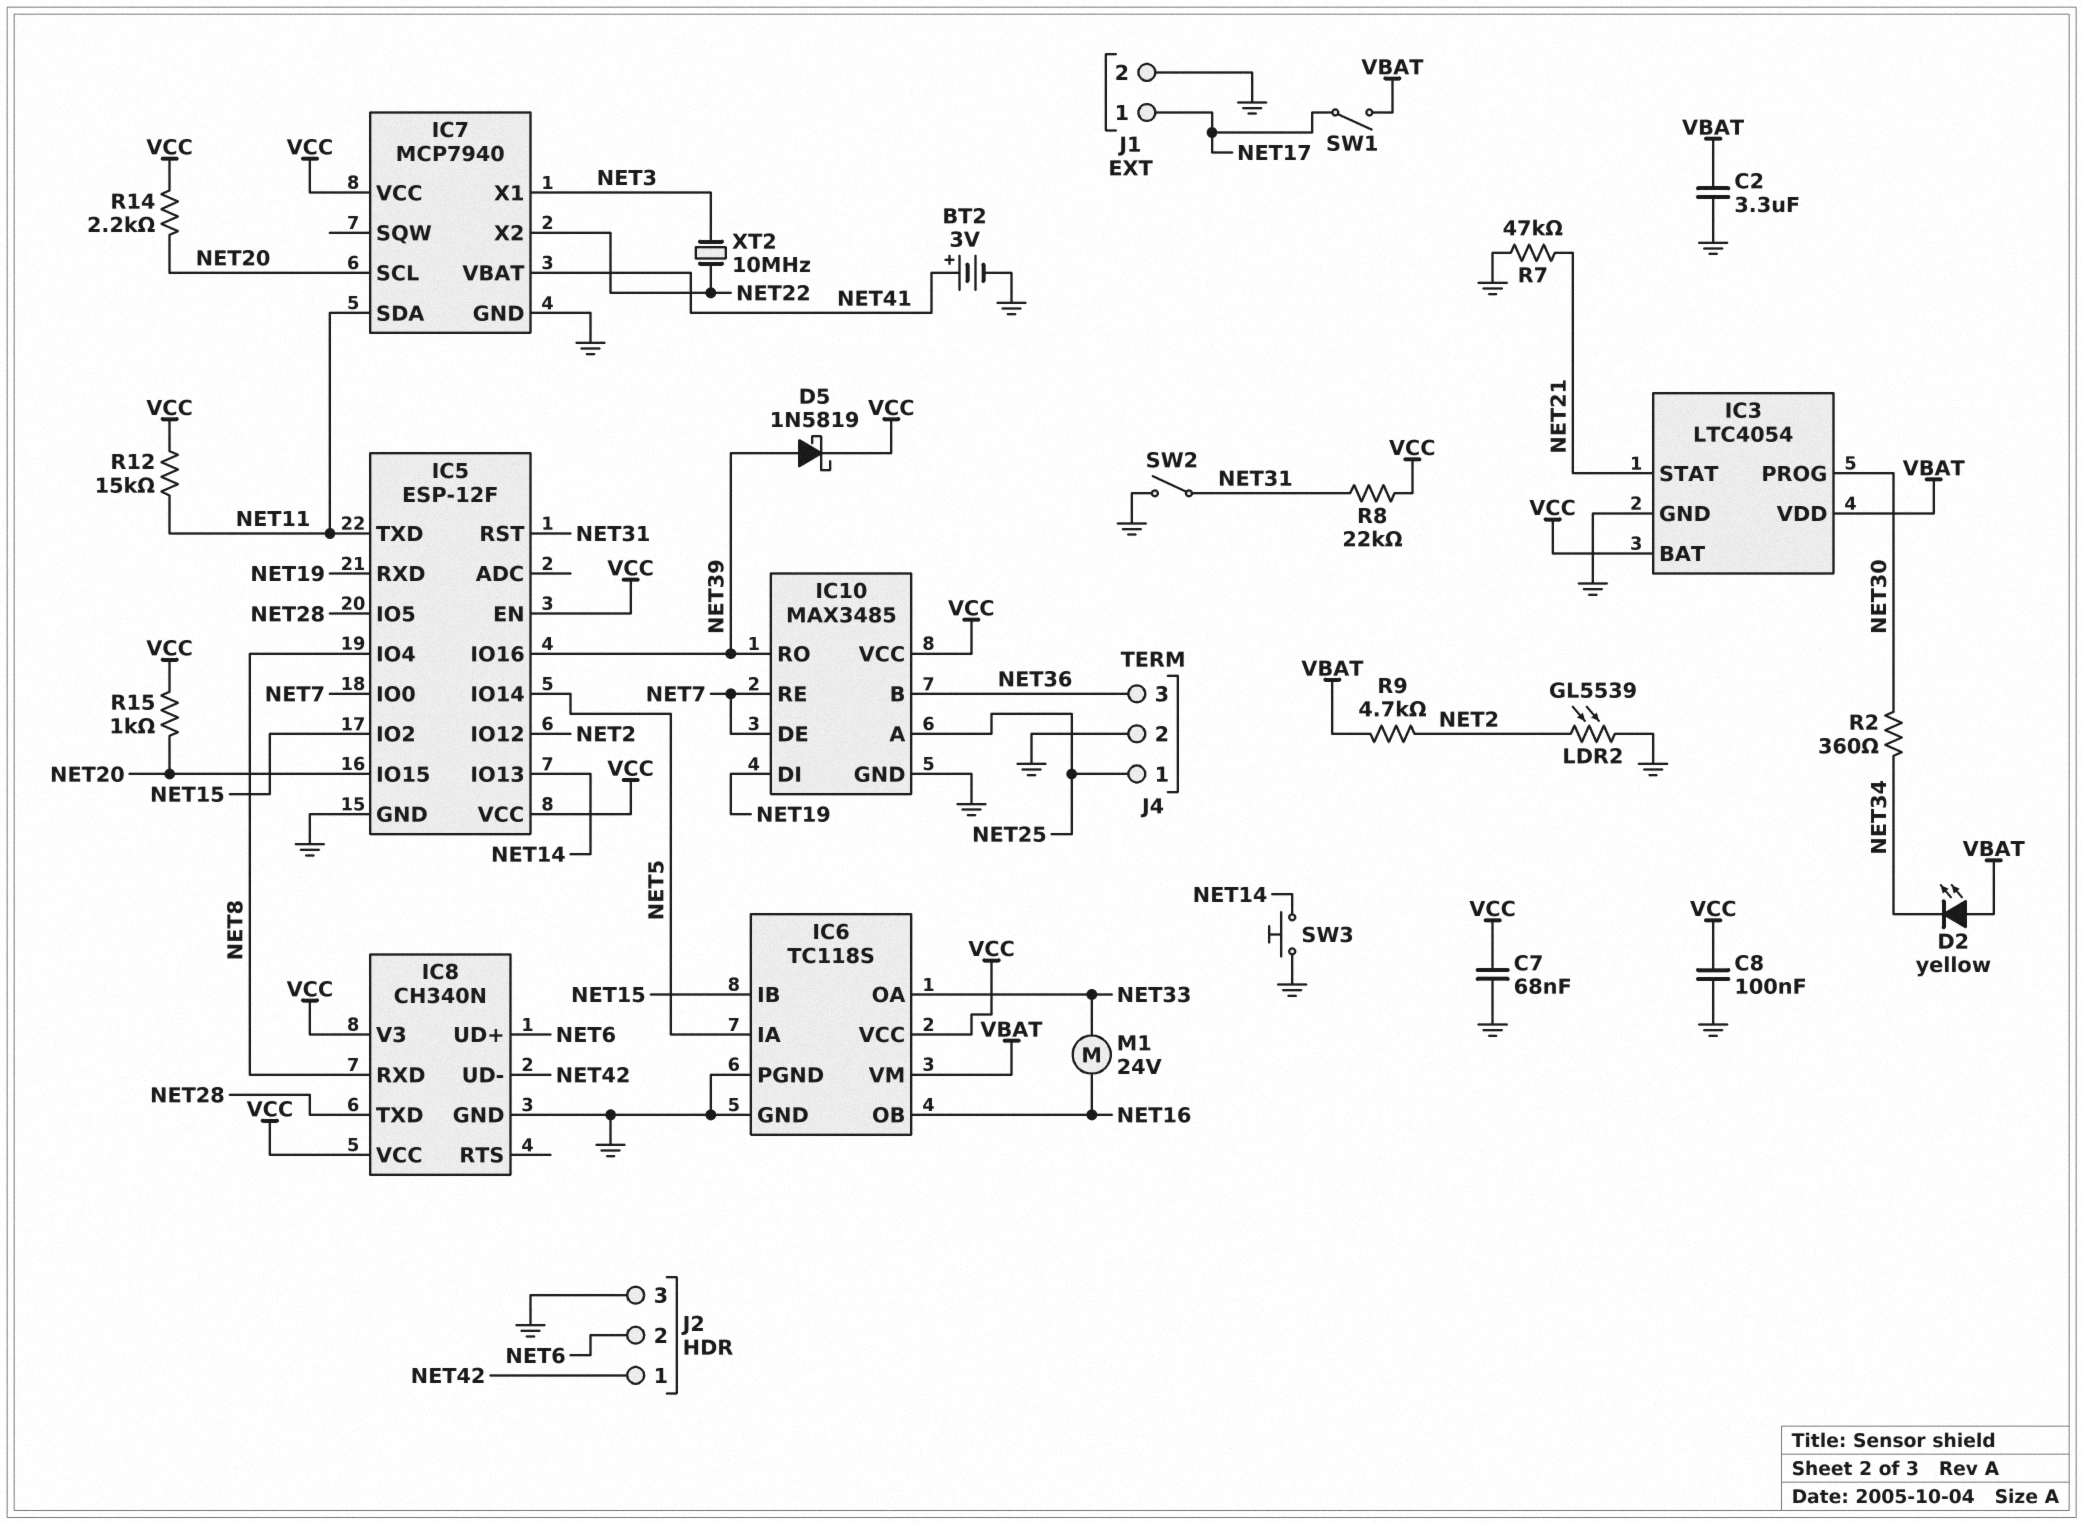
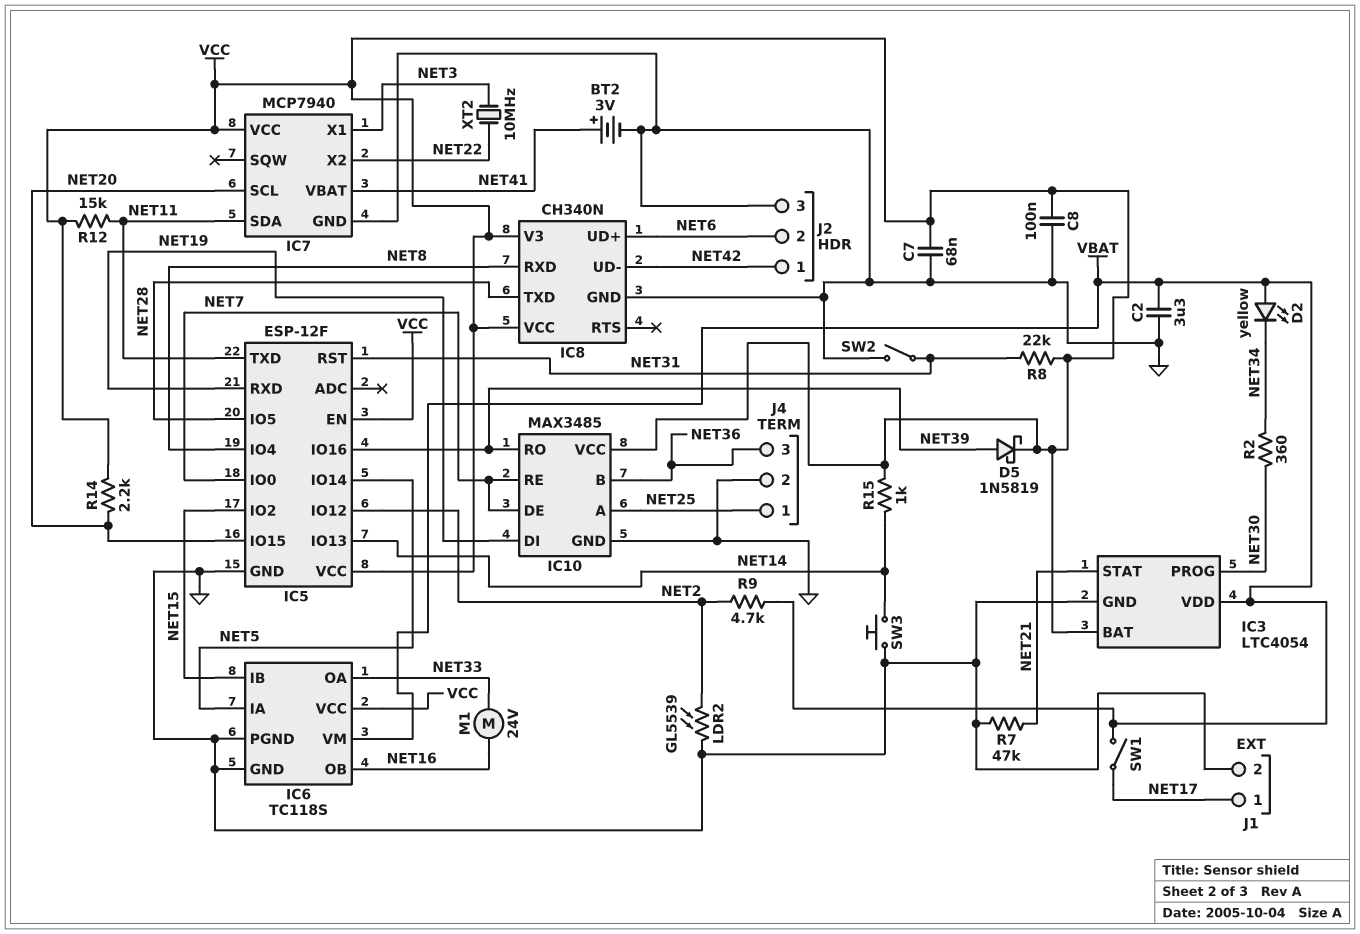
R15: 1k (NET20, VCC) -> 1k (NET14, VCC)

